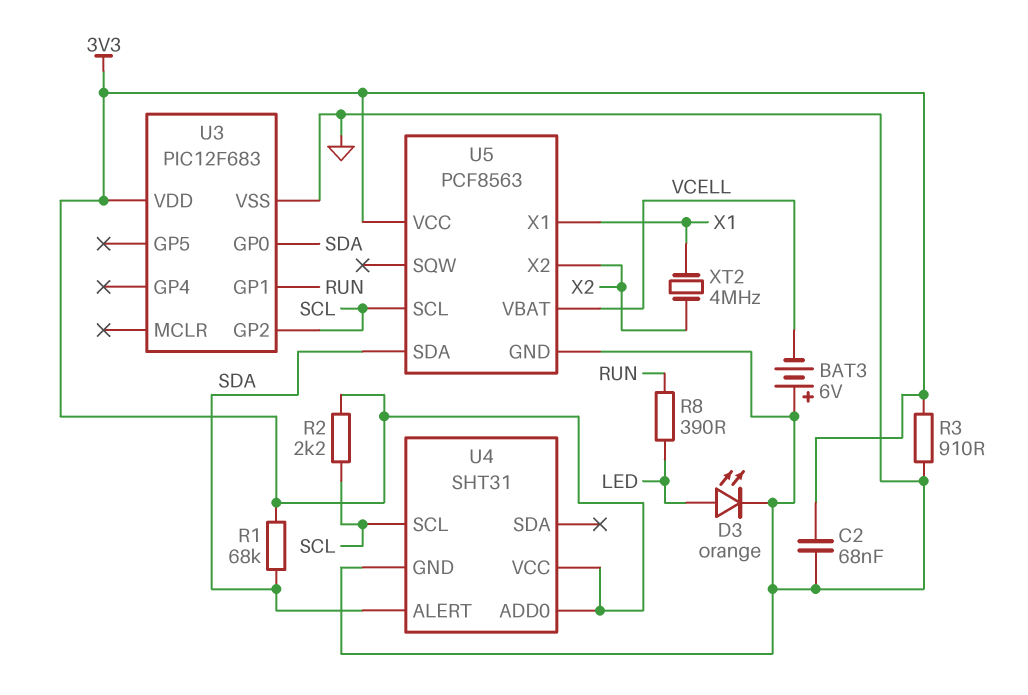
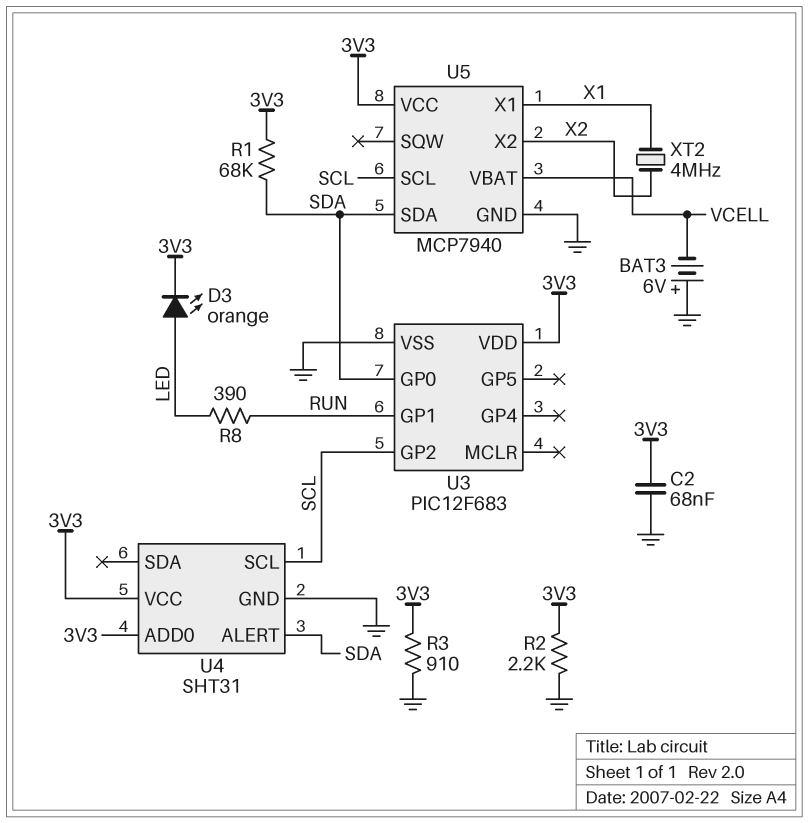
D3: LED orange (A LED, K GND) -> LED orange (A LED, K 3V3)
R2: 2.2k (3V3, SCL) -> 2.2k (3V3, GND)
U5: PCF8563 -> MCP7940

